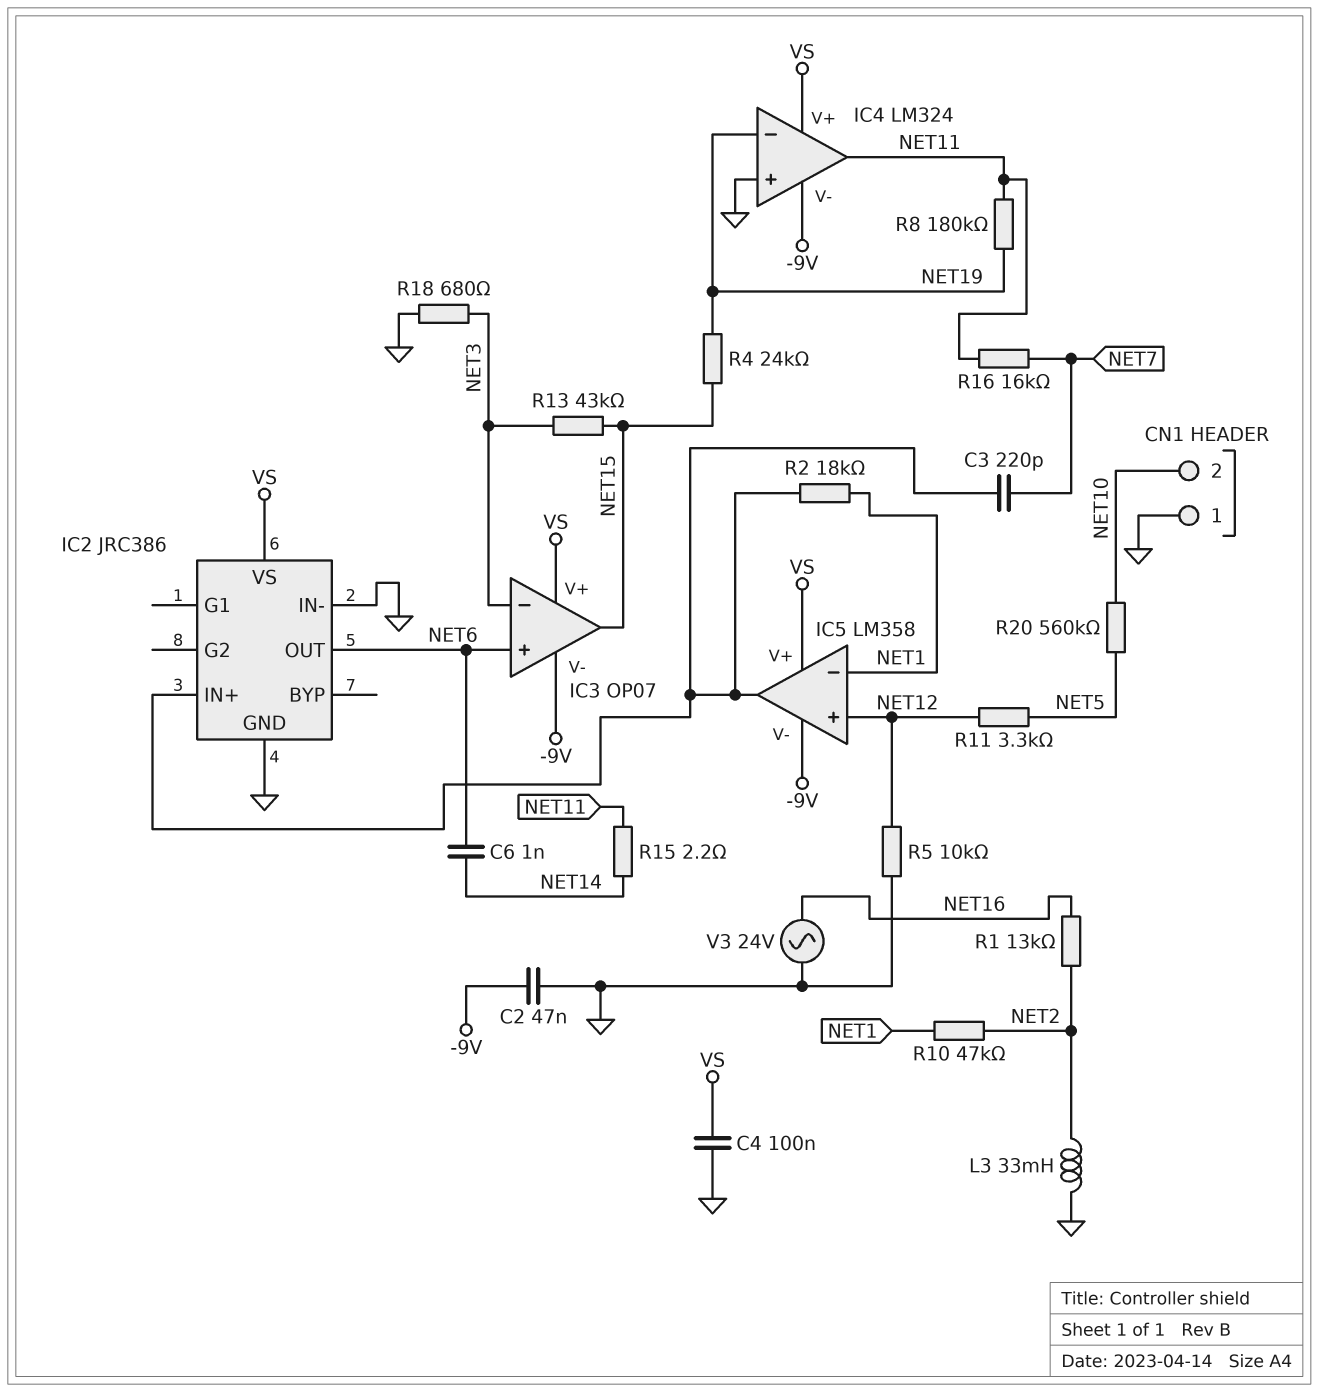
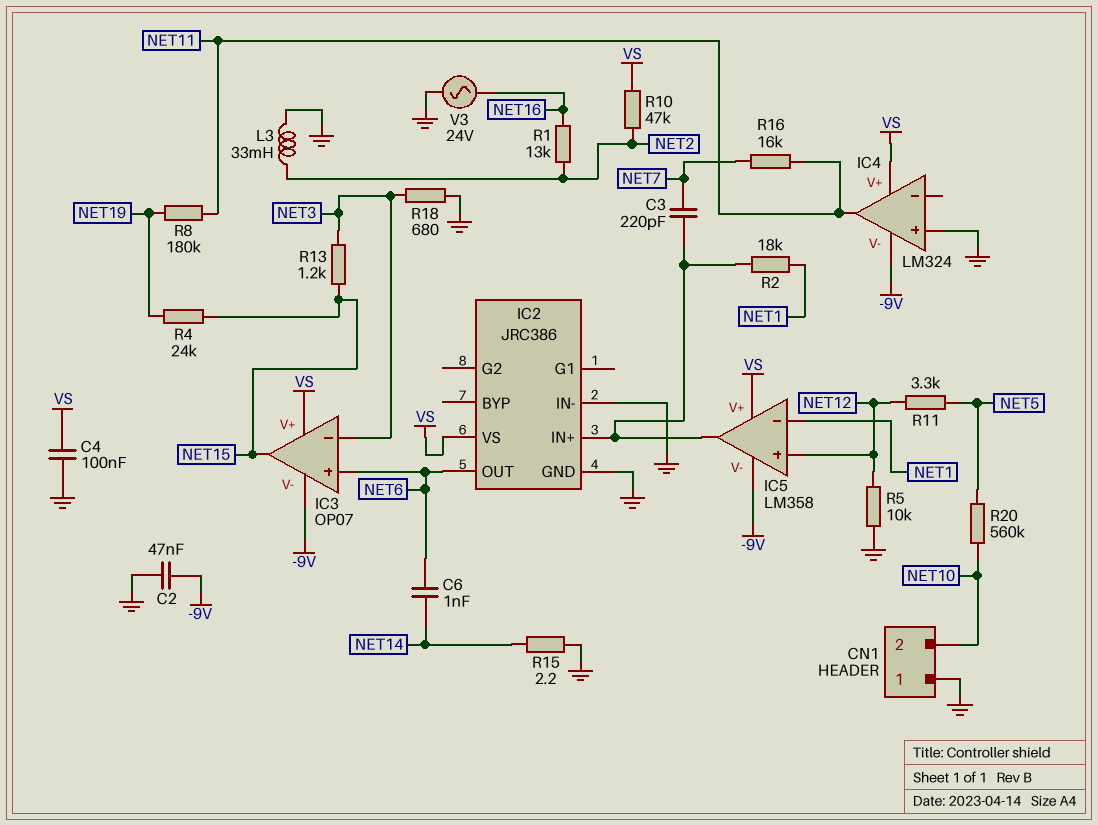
IC4 pin in-: NET19 -> none
R10: 47k (NET1, NET2) -> 47k (NET2, VS)
R13: 43k (NET3, NET15) -> 1.2k (NET3, NET15)
R15: 2.2 (NET11, NET14) -> 2.2 (GND, NET14)

